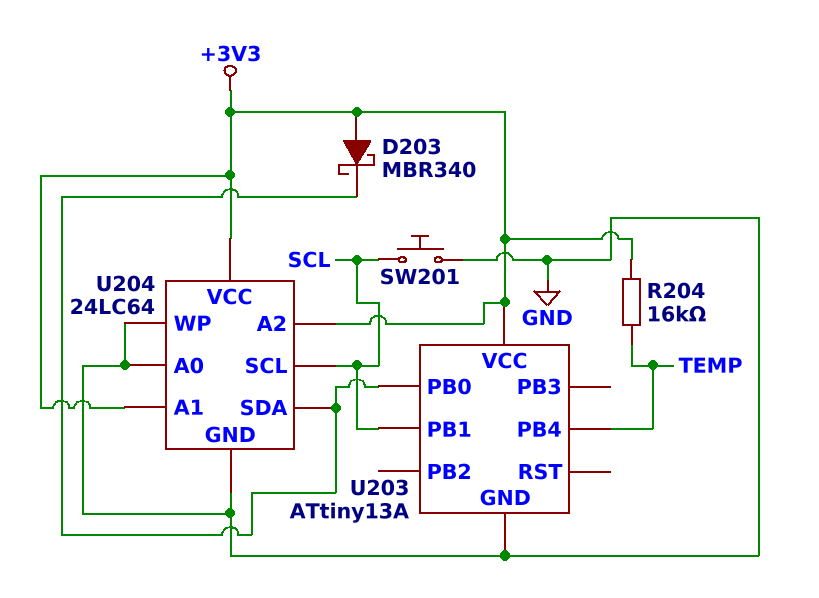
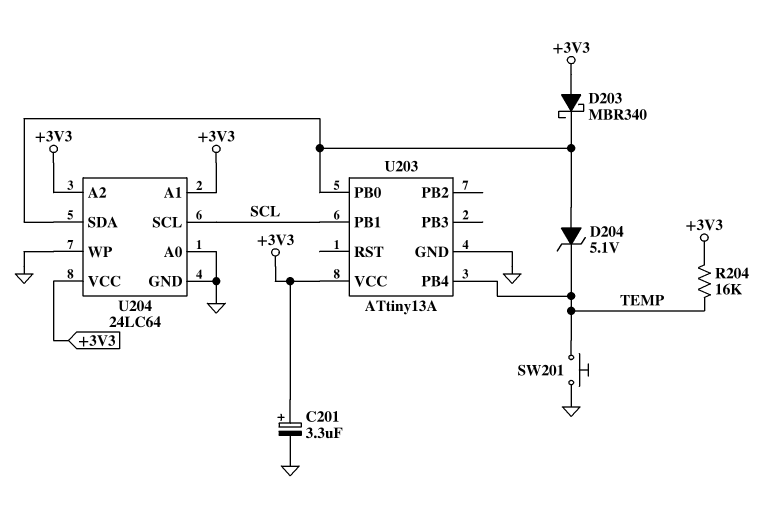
C201: none -> 3.3uF (plus +3V3, minus GND)
D204: none -> zener 5.1V (A U203/PB0, K TEMP)
SW201: button (GND, SCL) -> button (GND, TEMP)

